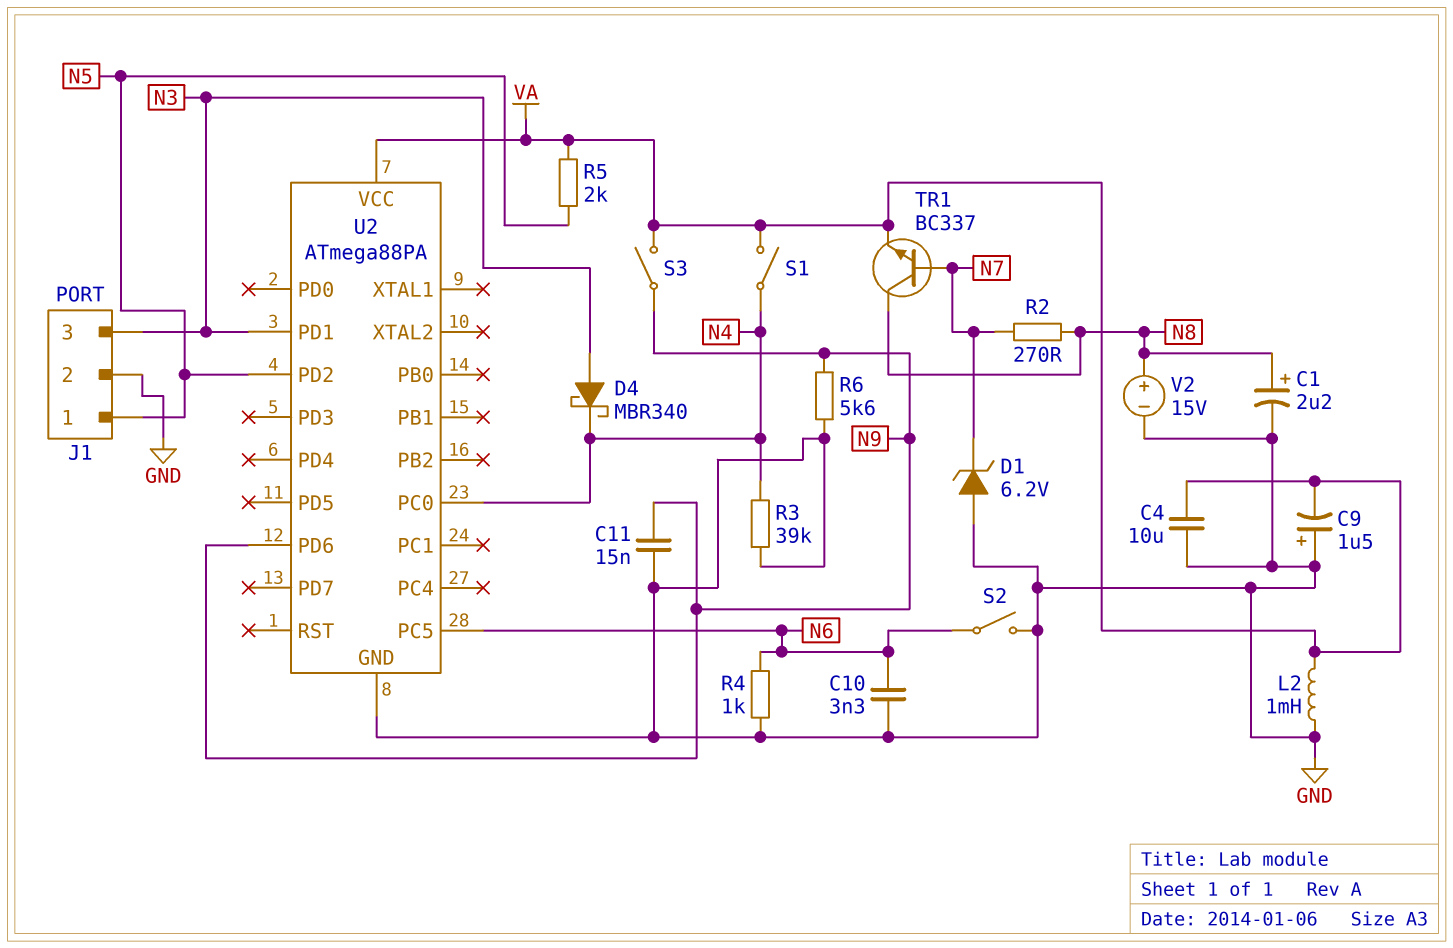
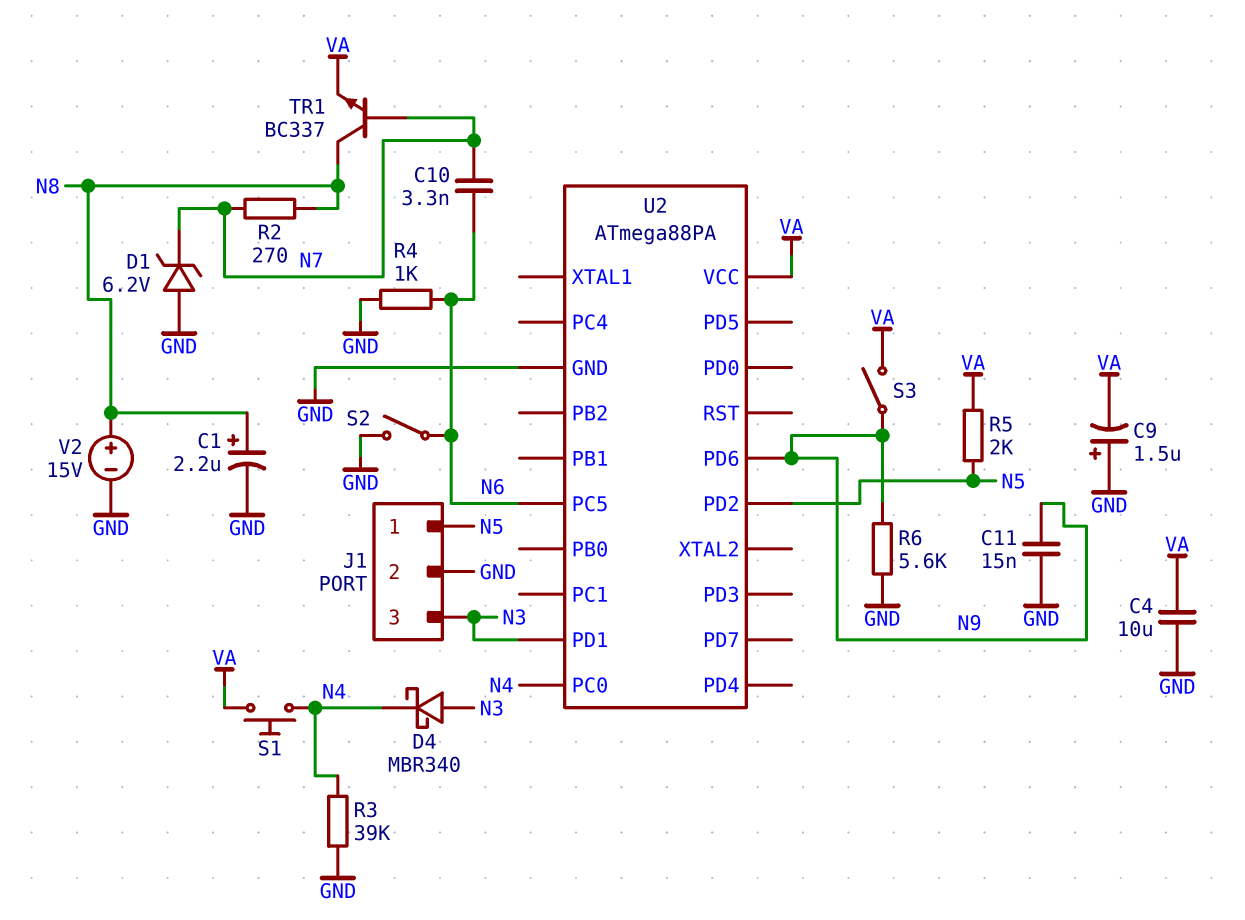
C10: 3.3nF (GND, N6) -> 3.3nF (N6, N7)
L2: 1mH (GND, VA) -> none
S1: switch (N4, VA) -> button (N4, VA)

